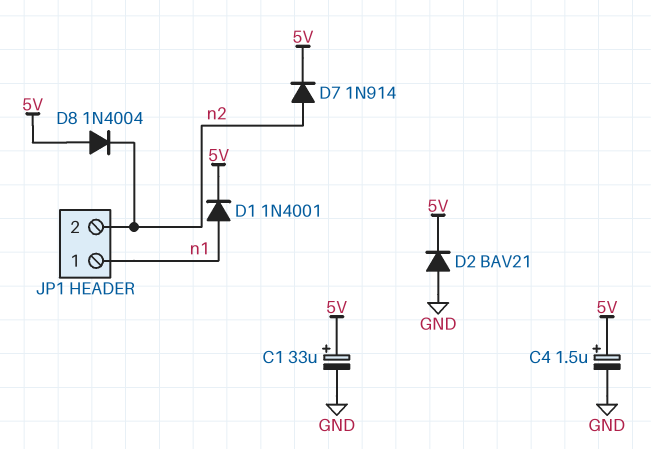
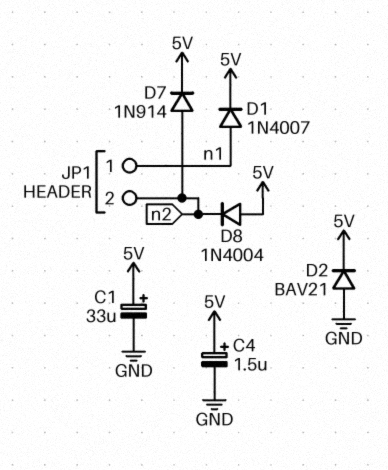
D1: diode 1N4001 (A n1, K 5V) -> diode 1N4007 (A n1, K 5V)

